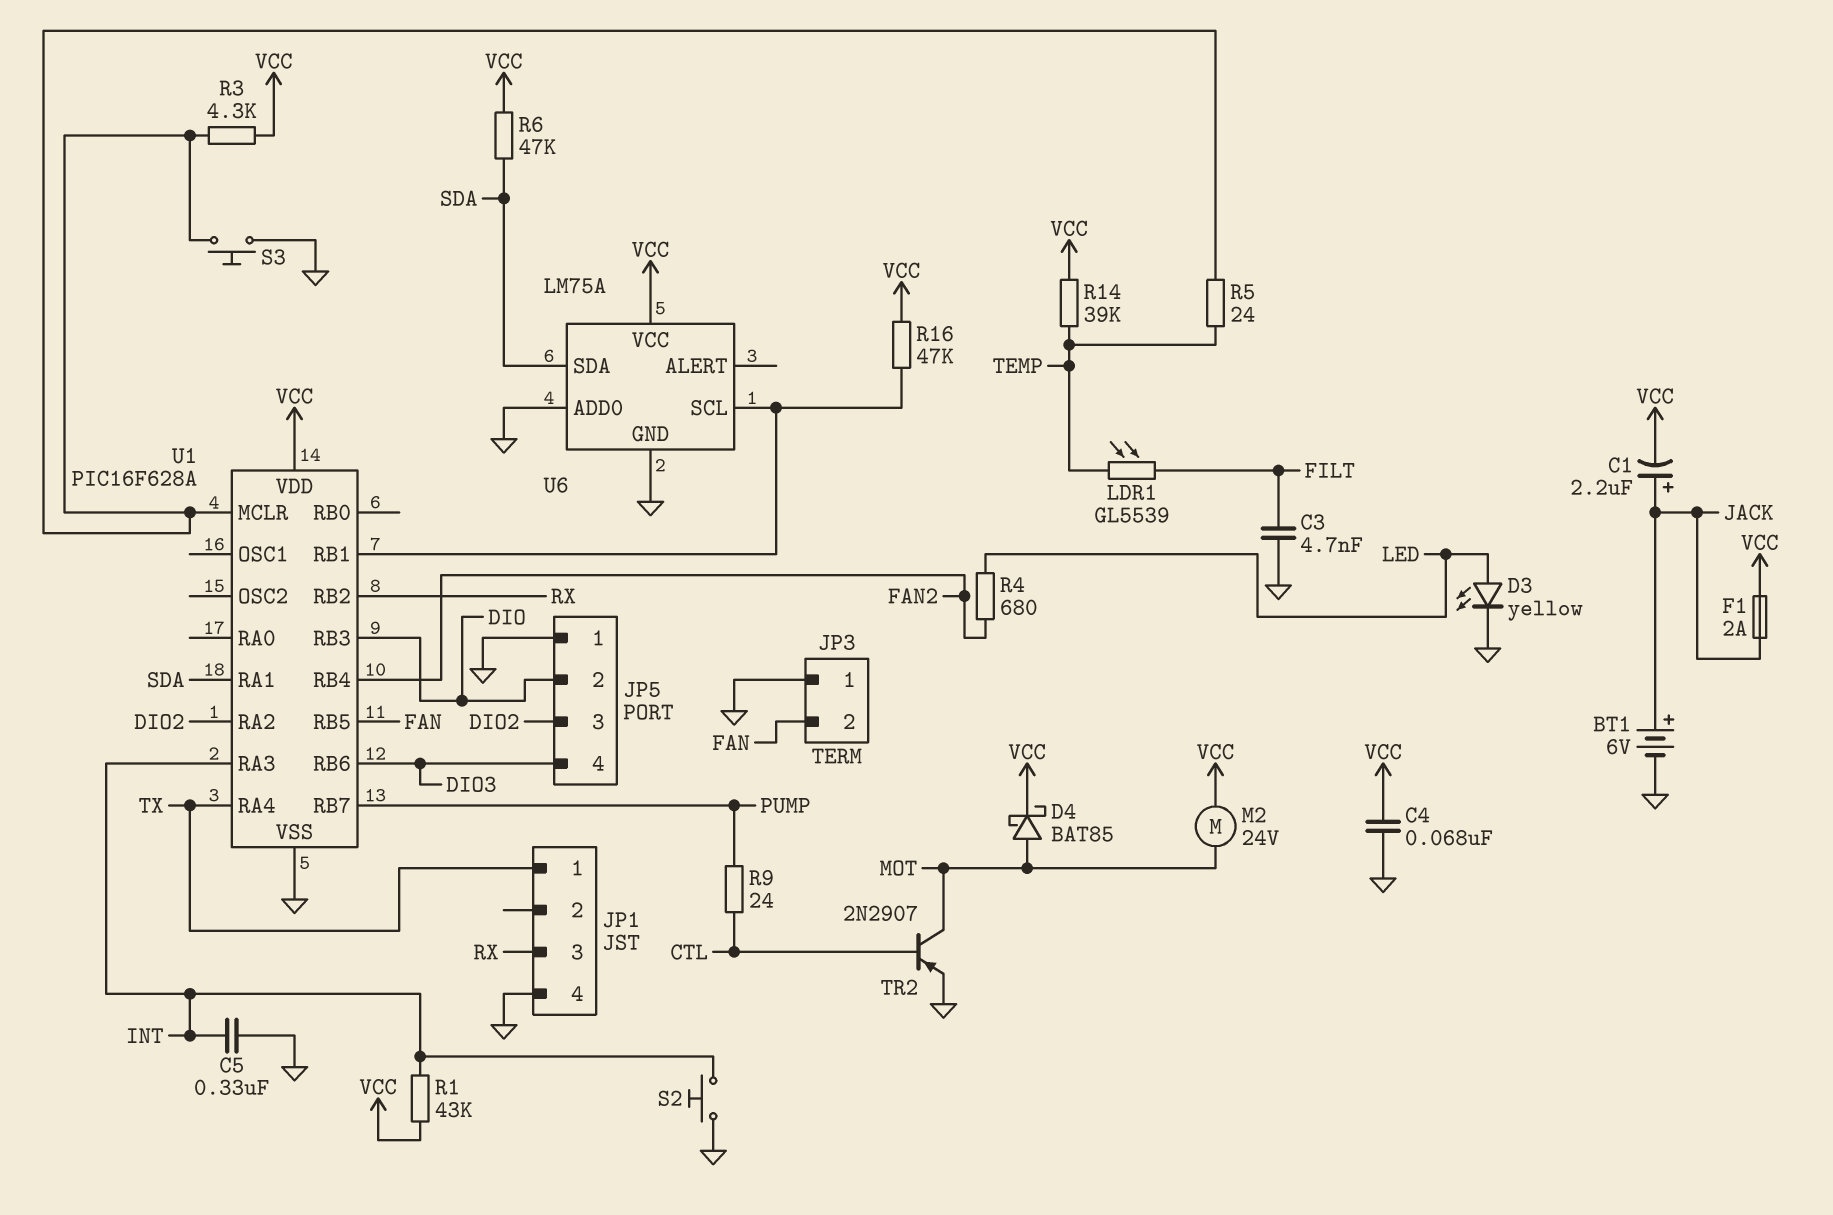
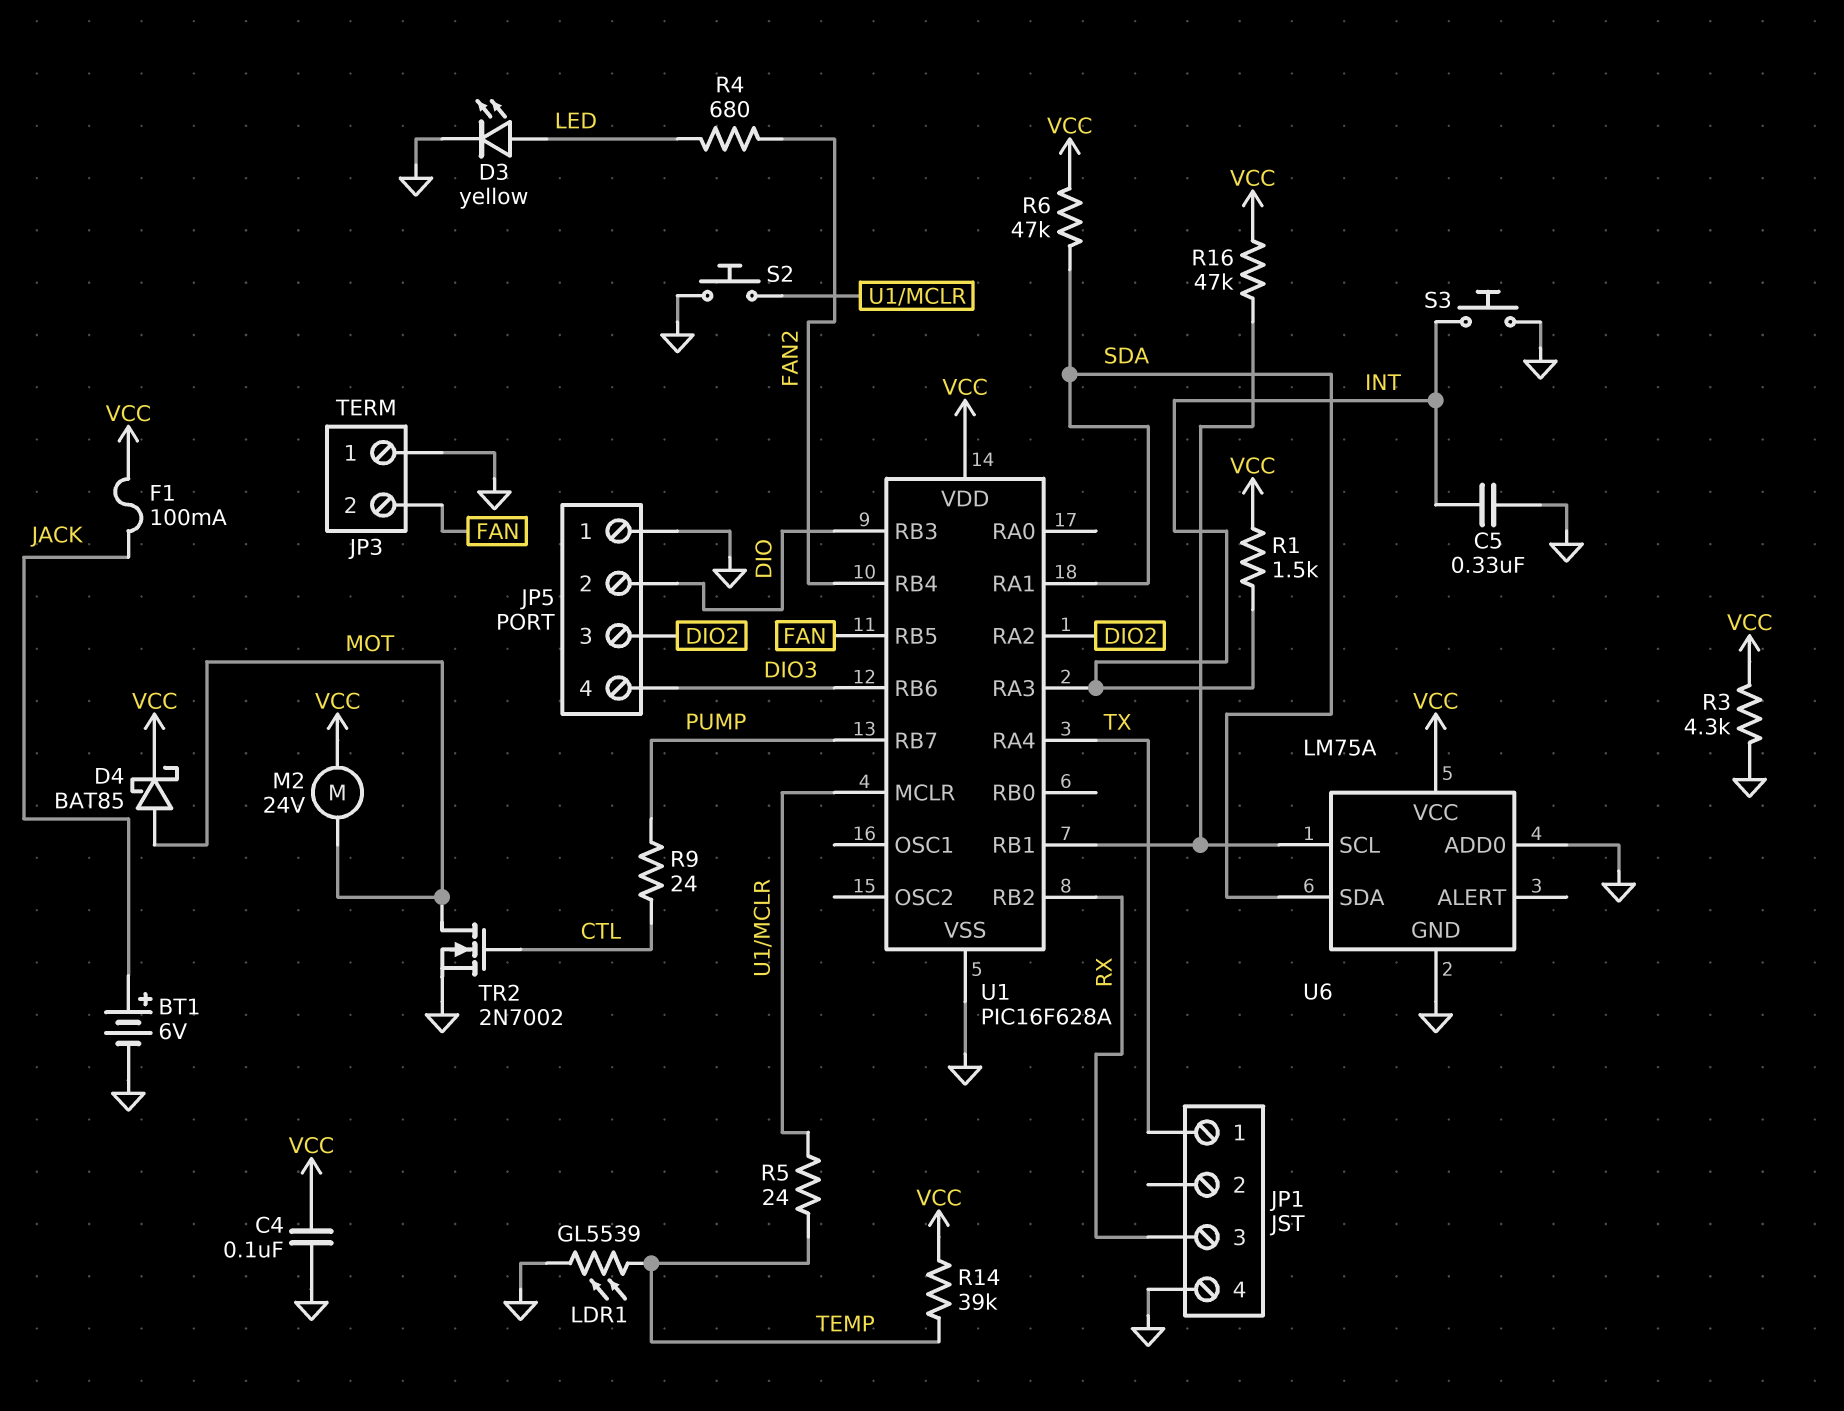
C1: 2.2uF (plus JACK, minus VCC) -> none
C3: 4.7nF (FILT, GND) -> none
C4: 68nF (GND, VCC) -> 100nF (GND, VCC)
F1: 2A (JACK, VCC) -> 100mA (JACK, VCC)
LDR1: GL5539 (FILT, TEMP) -> GL5539 (GND, TEMP)
R1: 43k (INT, VCC) -> 1.5k (INT, VCC)
R3: 4.3k (U1/MCLR, VCC) -> 4.3k (GND, VCC)
S2: button (GND, INT) -> button (GND, U1/MCLR)
S3: button (GND, U1/MCLR) -> button (GND, INT)
TR2: PNP 2N2907 (B CTL, C MOT, E GND) -> NMOS 2N7002 (G CTL, D MOT, S GND)

